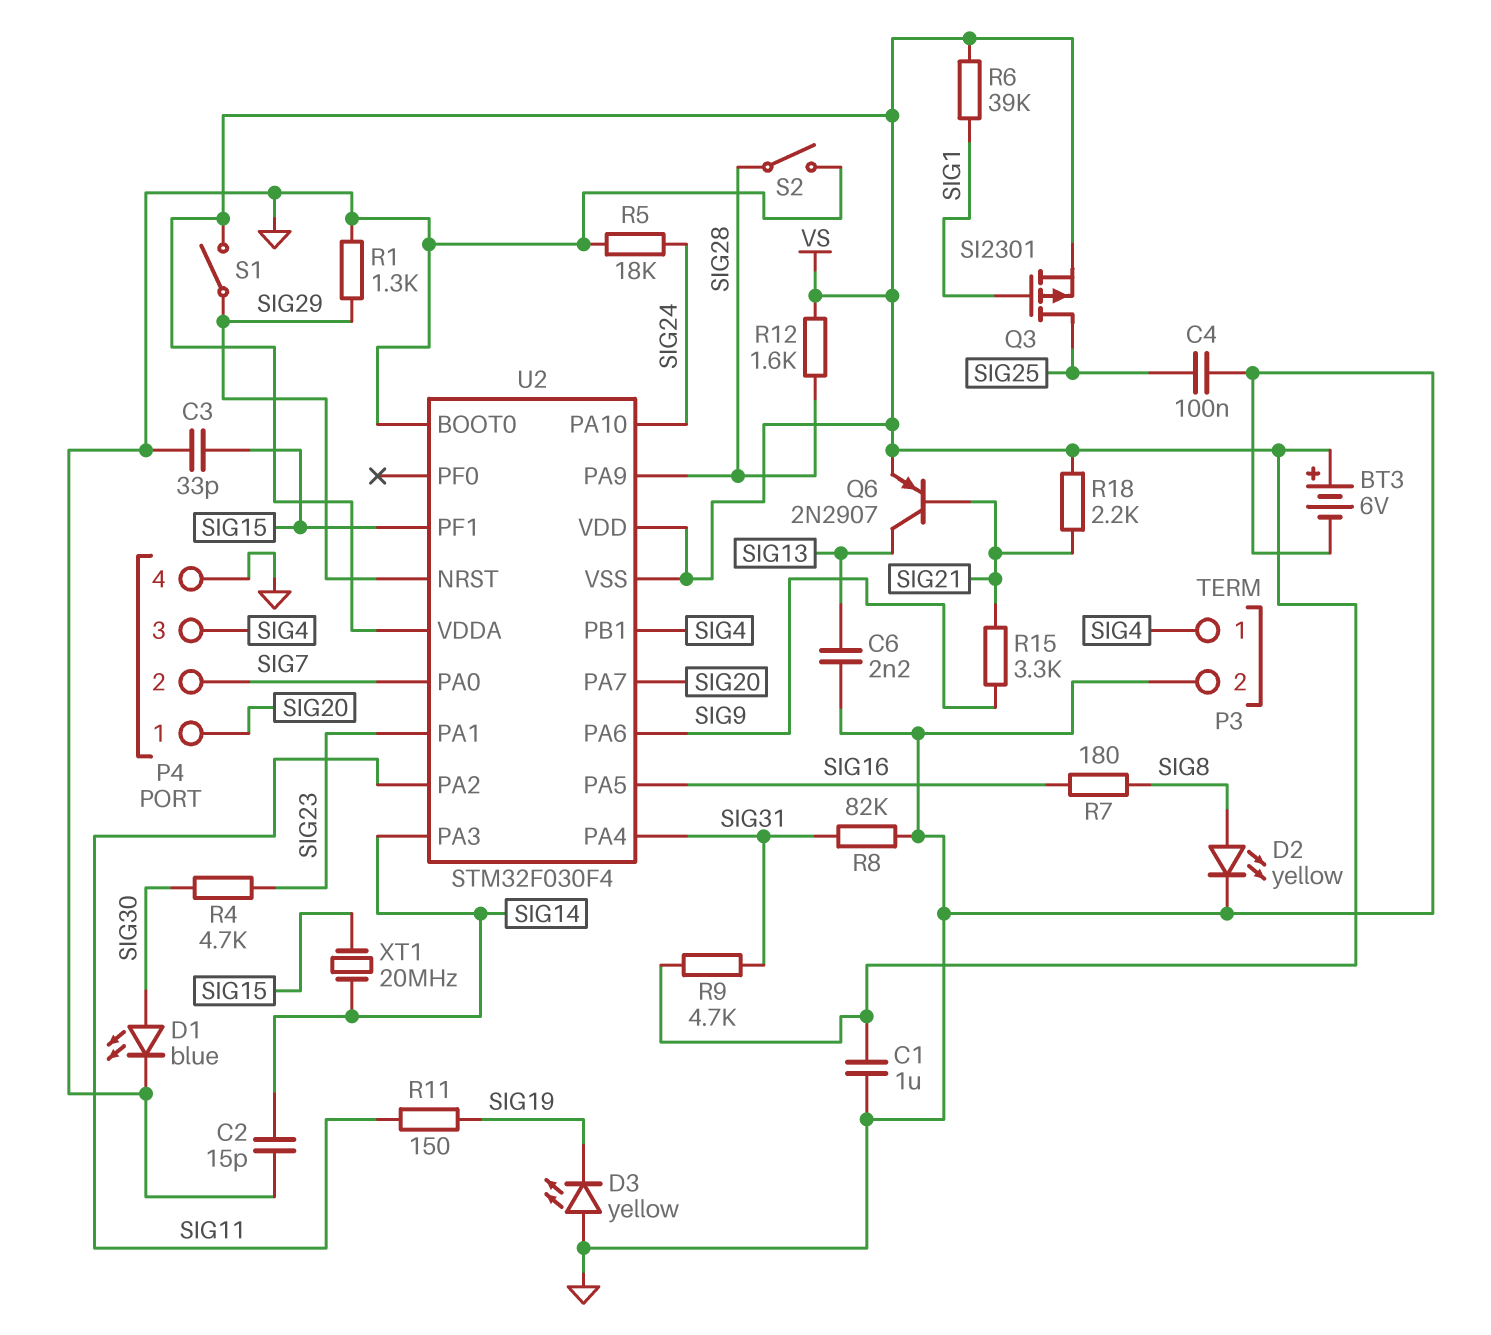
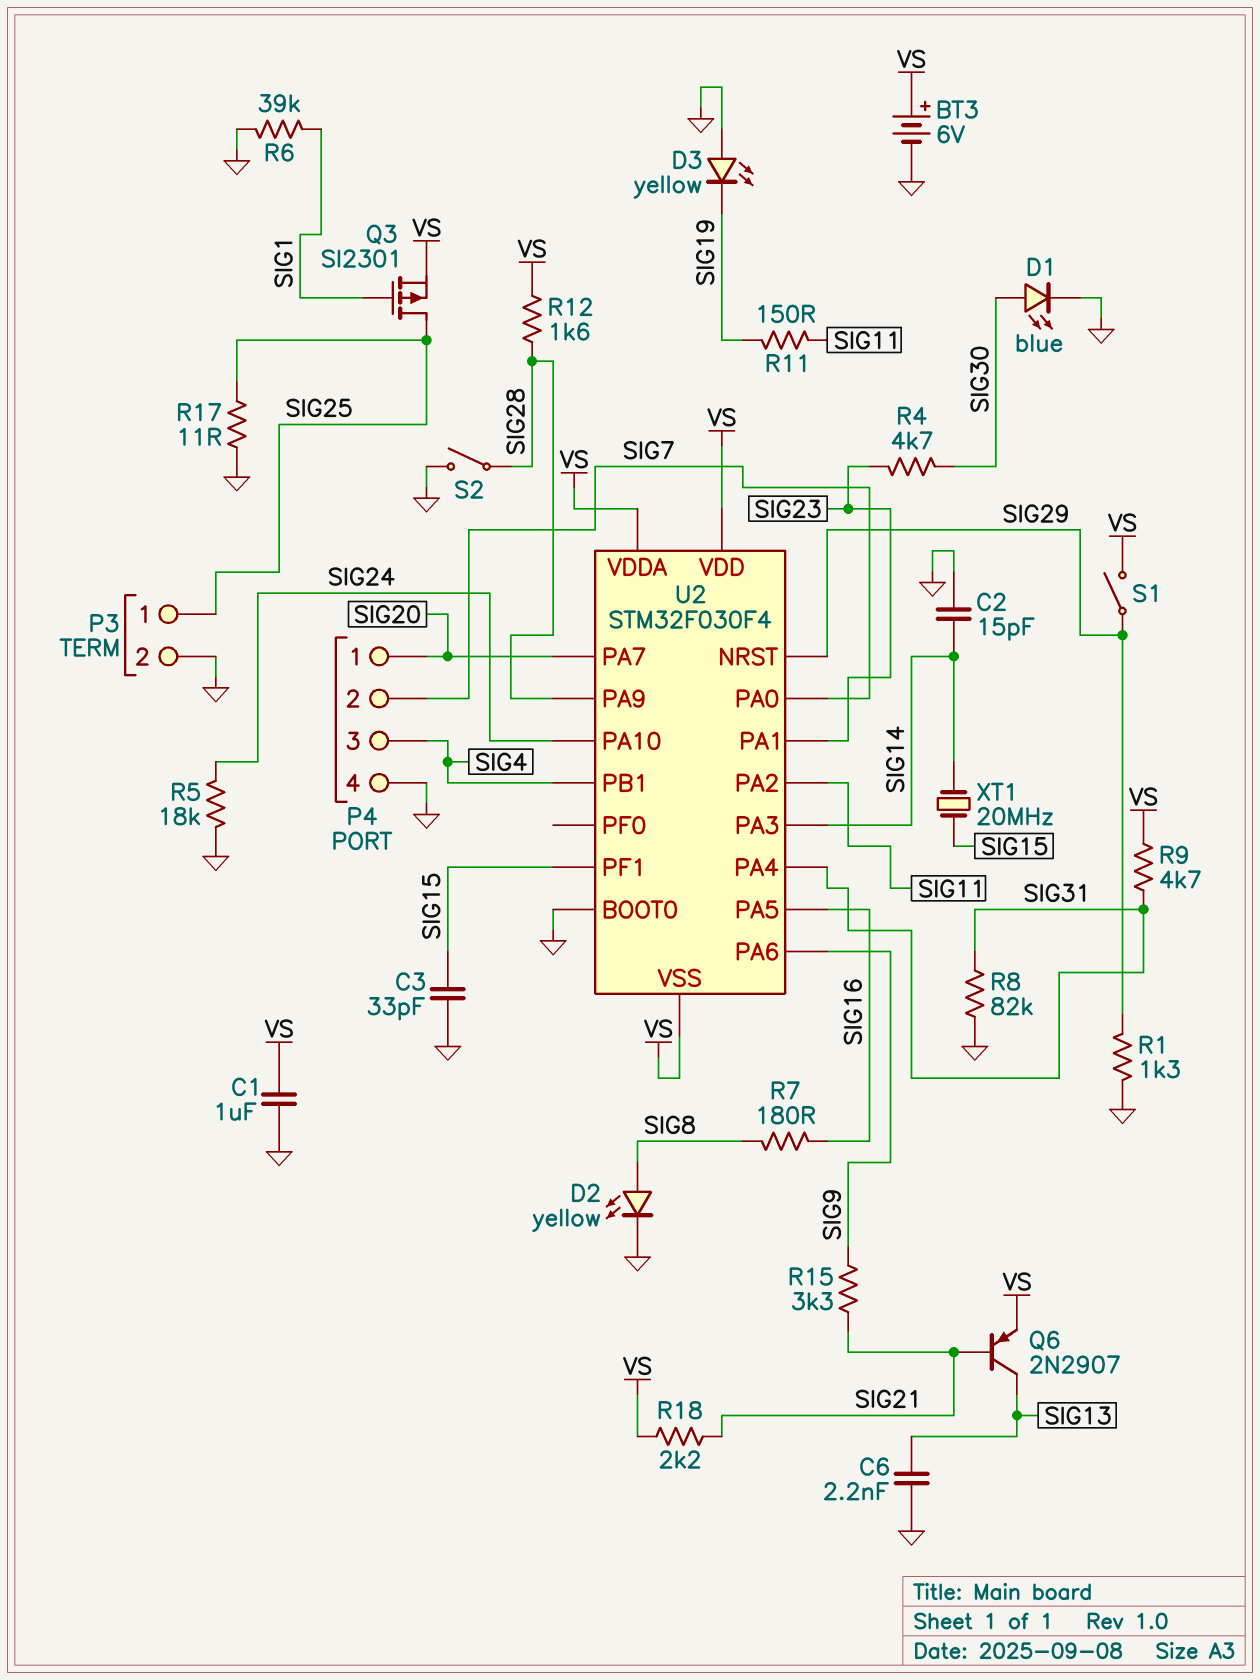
C4: 100nF (GND, SIG25) -> none
P3 pin 1: SIG4 -> SIG25
R6: 39k (SIG1, VS) -> 39k (GND, SIG1)
R17: none -> 11 (GND, SIG25)

